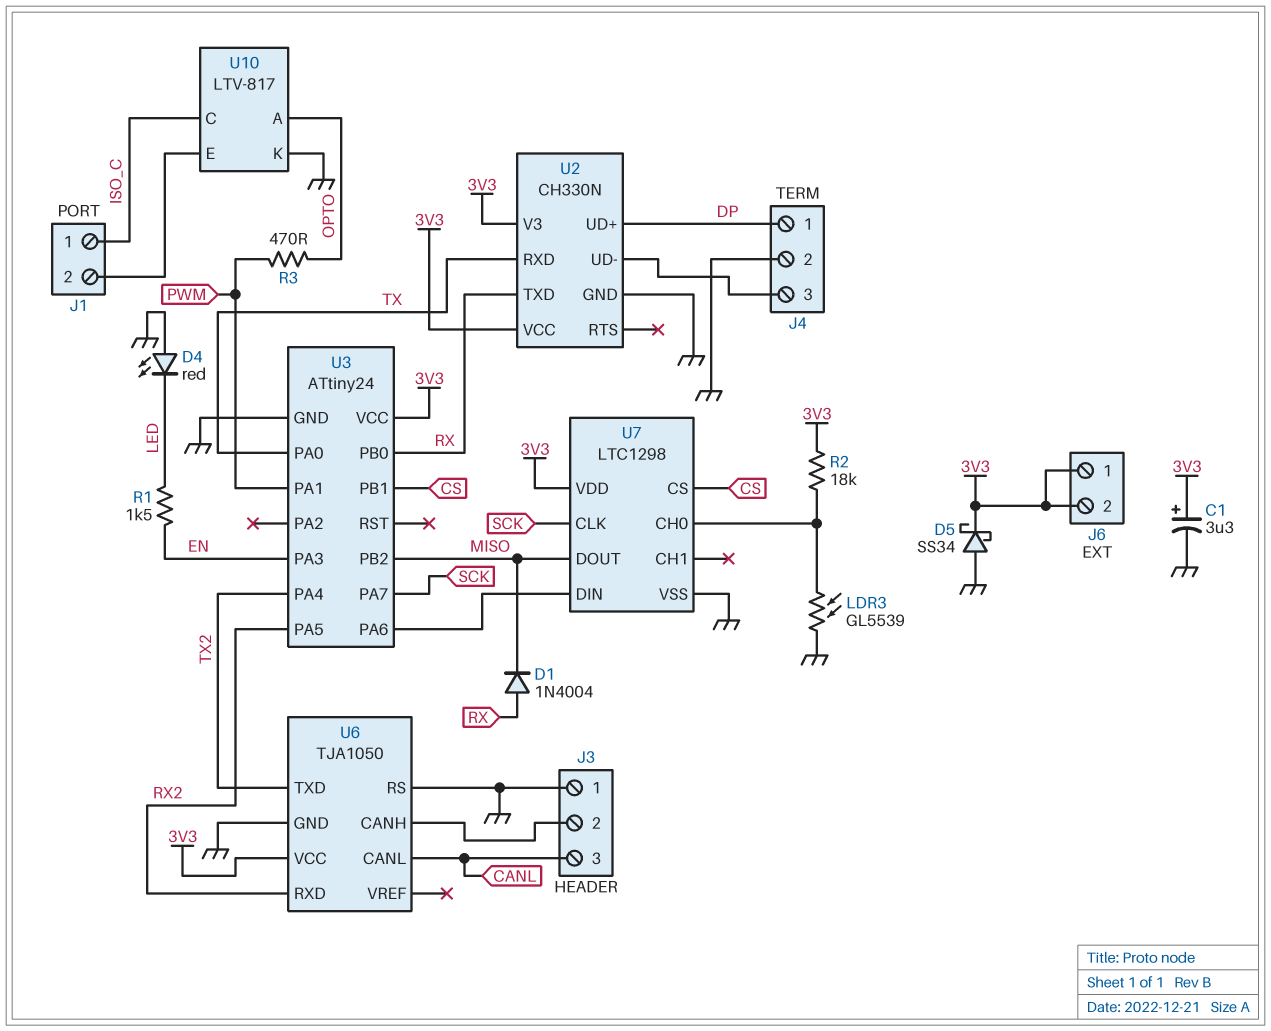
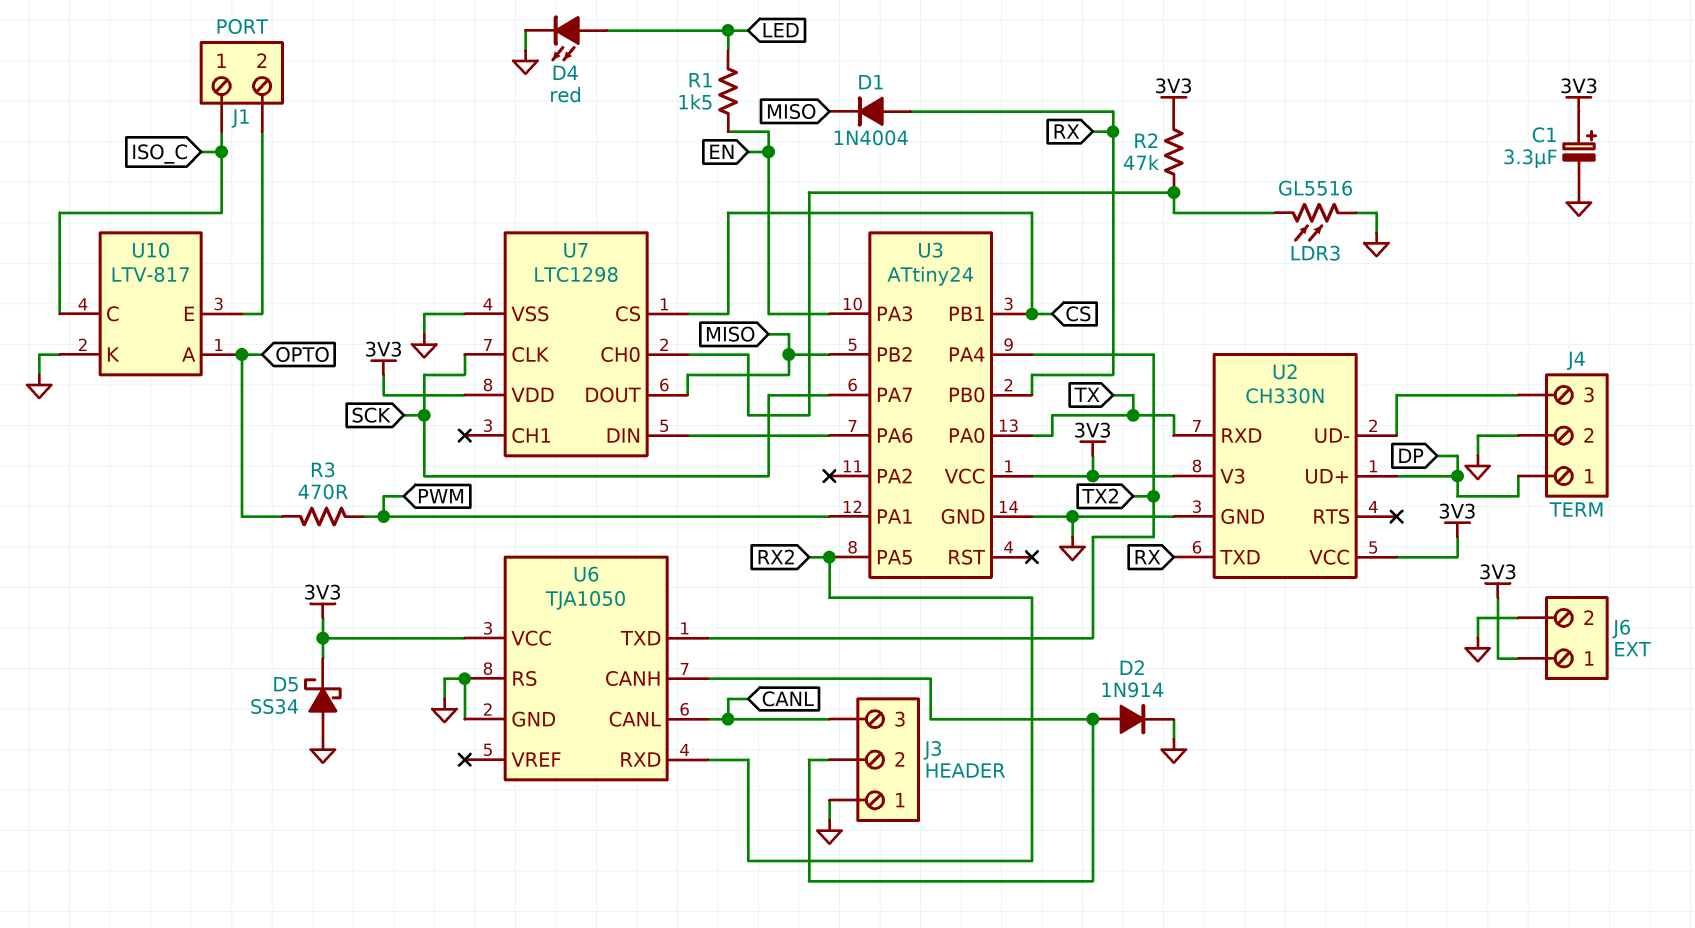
D2: none -> diode 1N914 (A J3/2, K GND)
D4: LED red (A GND, K LED) -> LED red (A LED, K GND)
J6 pin 2: 3V3 -> GND
LDR3: GL5539 (GND, U7/CH0) -> GL5516 (GND, U7/CH0)
R2: 18k (3V3, U7/CH0) -> 47k (3V3, U7/CH0)

